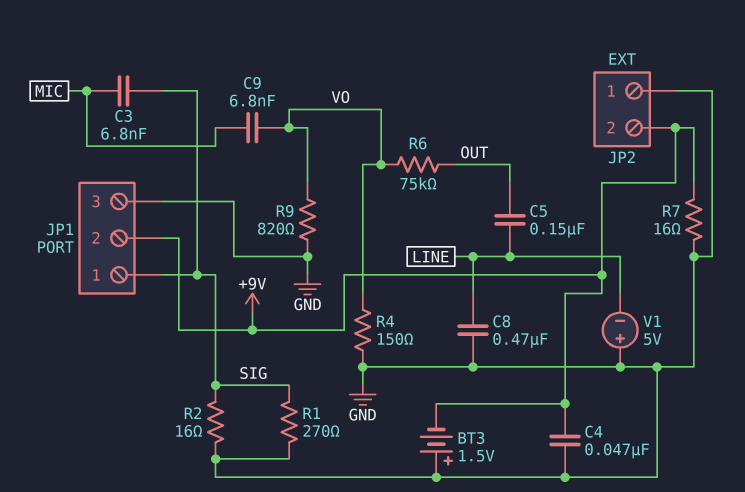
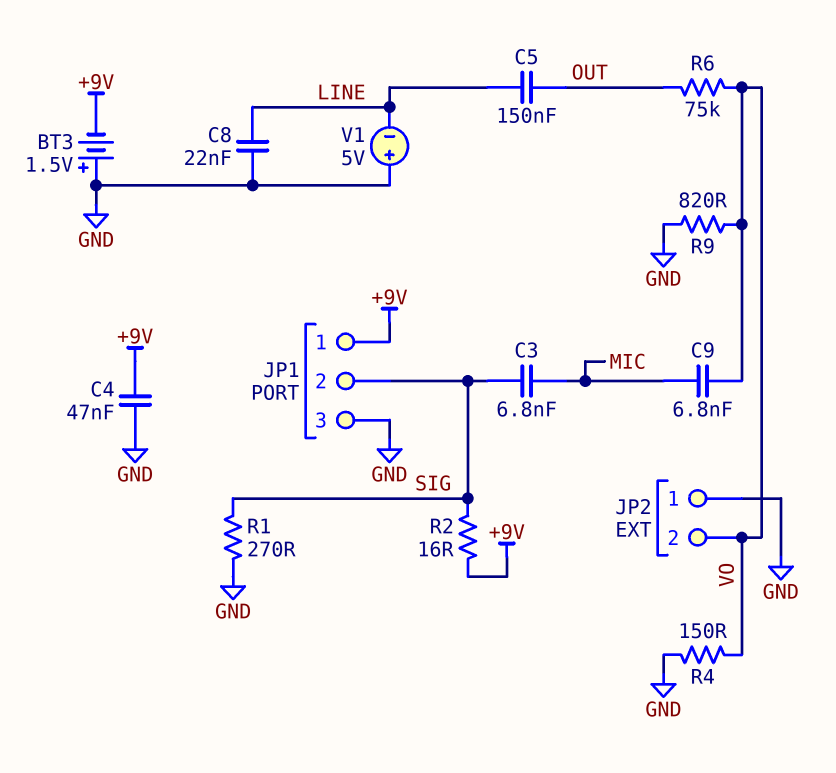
C8: 470nF (GND, LINE) -> 22nF (GND, LINE)
JP1 pin 1: SIG -> +9V
JP1 pin 2: +9V -> SIG
JP2 pin 2: +9V -> VO
R2: 16 (GND, SIG) -> 16 (+9V, SIG)
R7: 16 (+9V, GND) -> none

